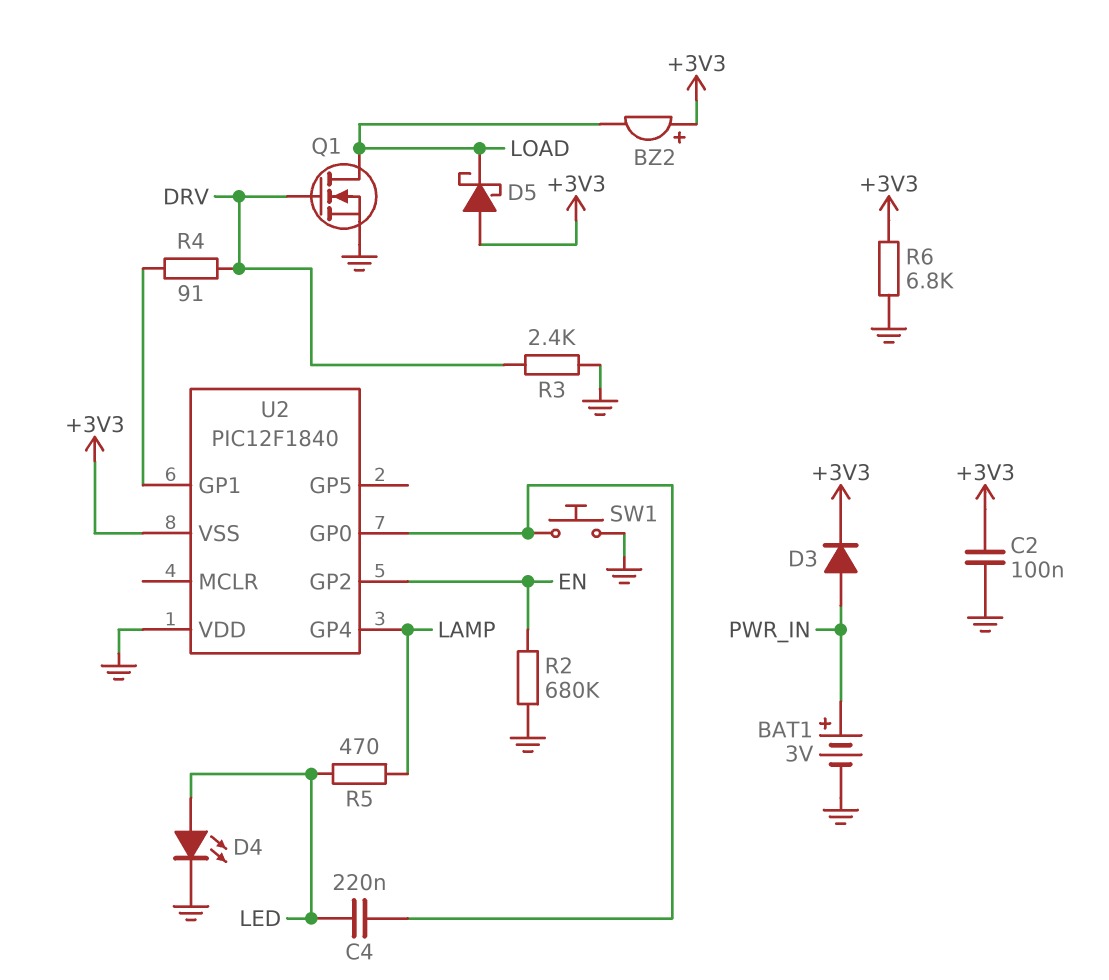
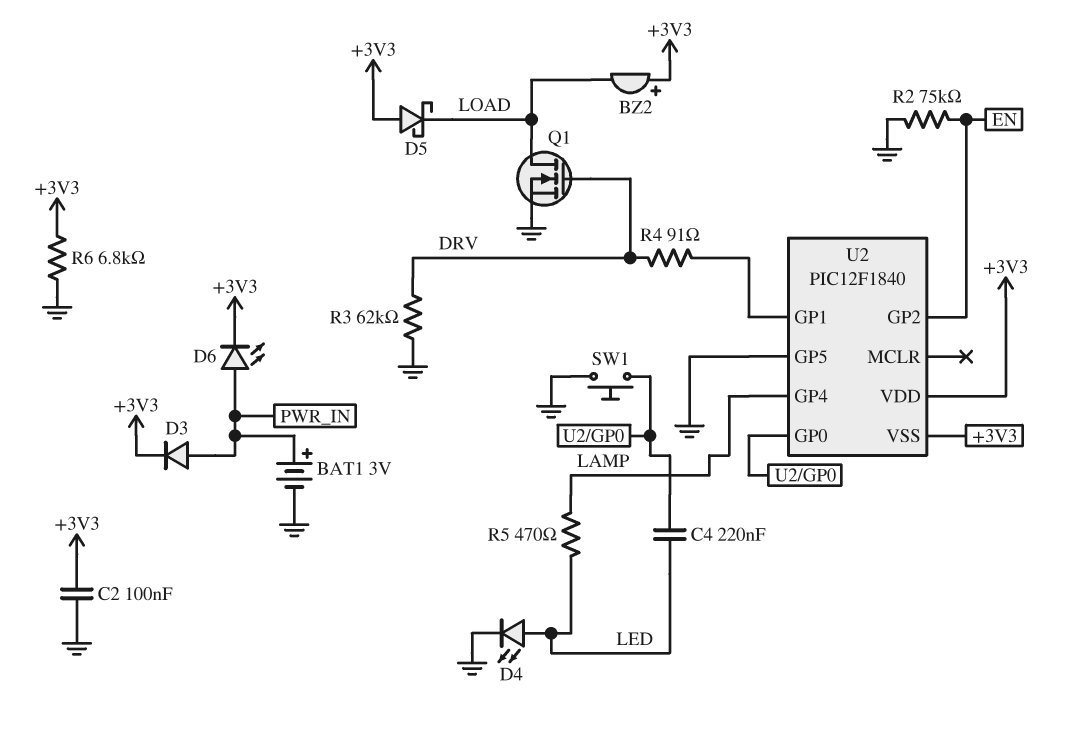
D6: none -> LED (A PWR_IN, K +3V3)
R2: 680k (EN, GND) -> 75k (EN, GND)
R3: 2.4k (DRV, GND) -> 62k (DRV, GND)
U2 pin GP5: none -> GND
U2 pin VDD: GND -> +3V3

